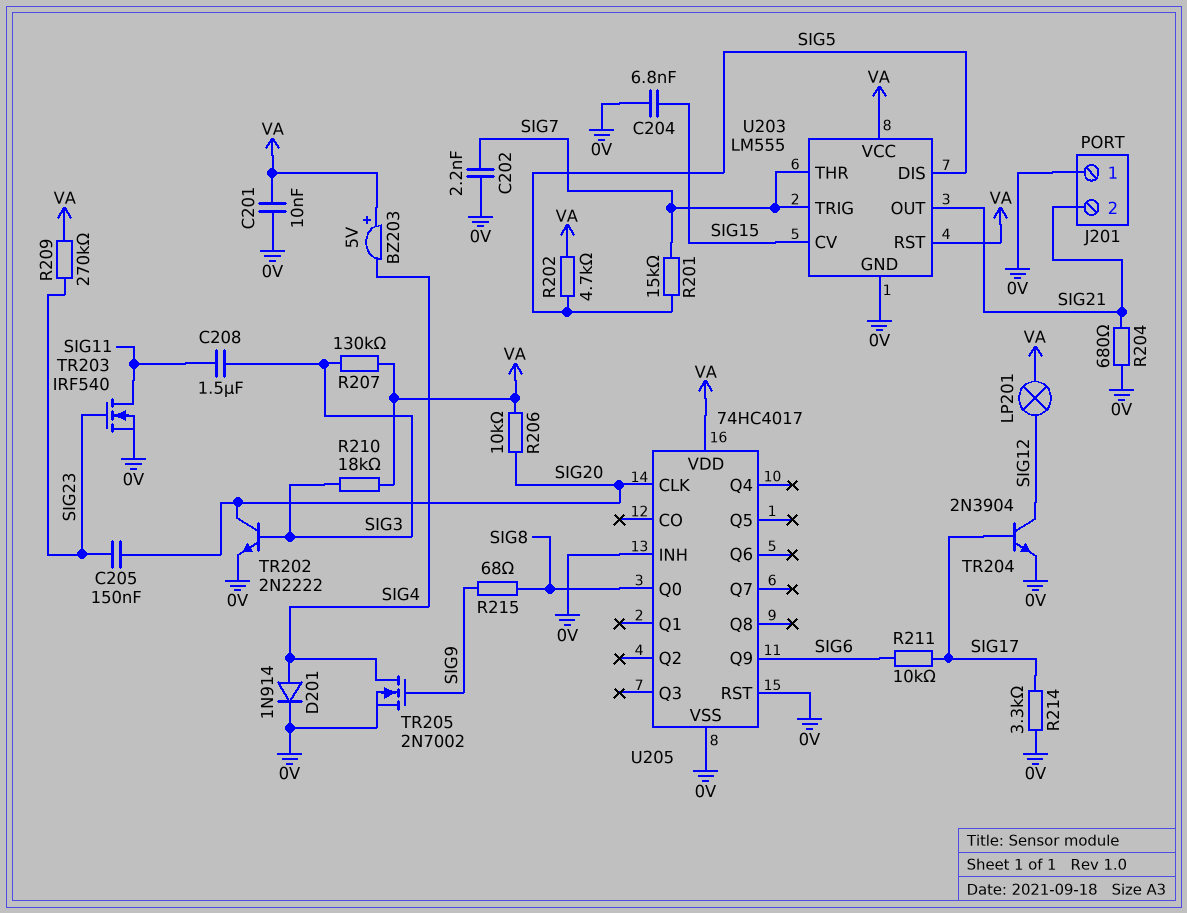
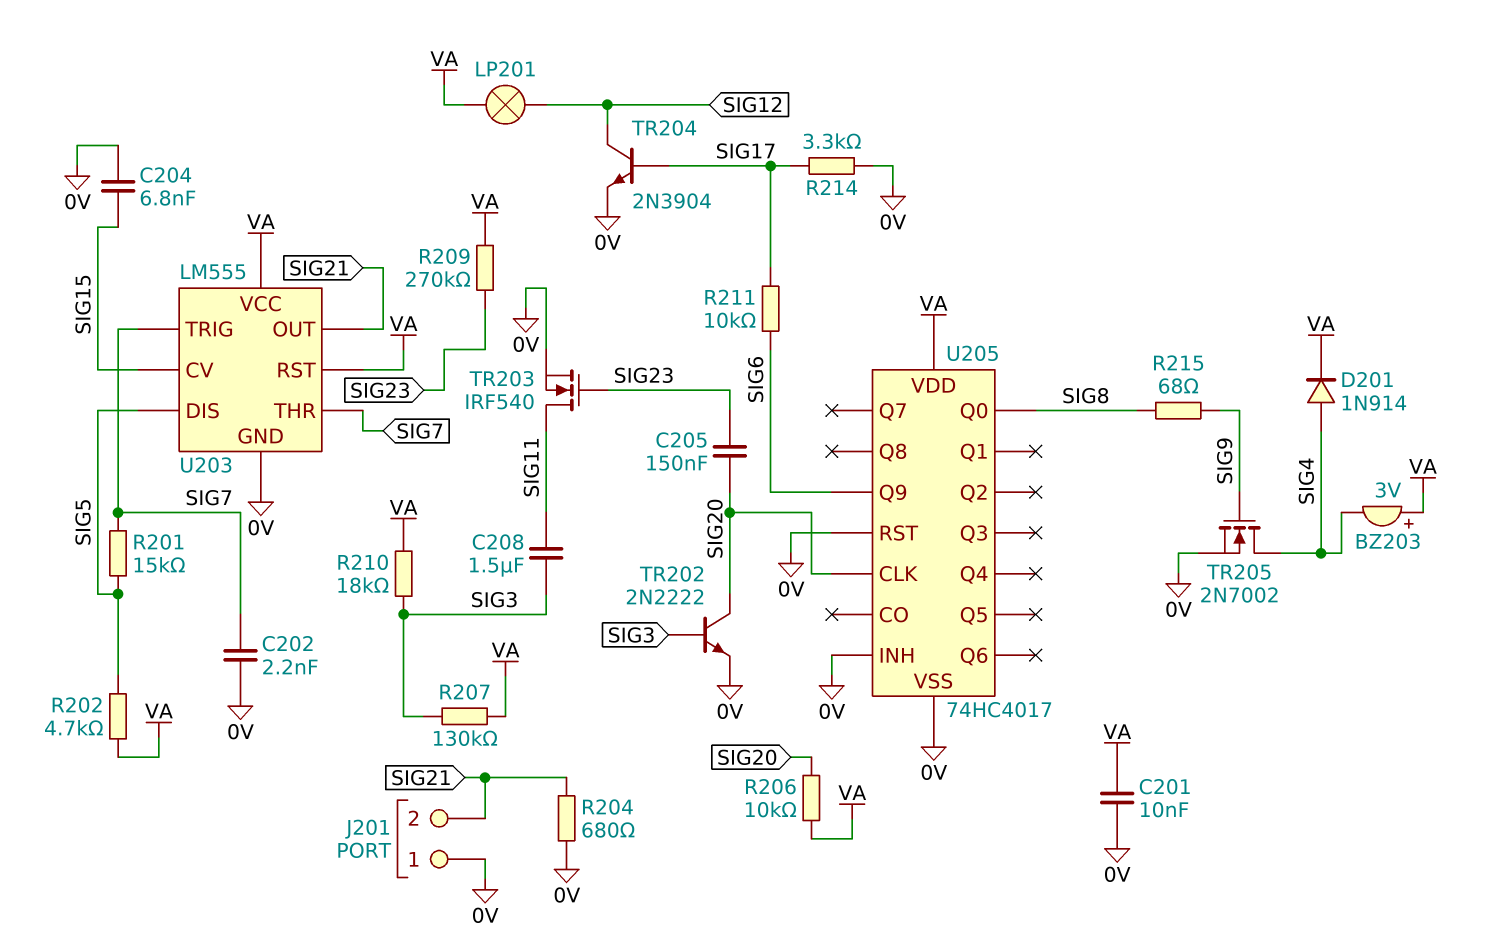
BZ203: buzzer 5V (plus VA, minus SIG4) -> buzzer 3V (plus VA, minus SIG4)
D201: diode 1N914 (A SIG4, K 0V) -> diode 1N914 (A SIG4, K VA)

